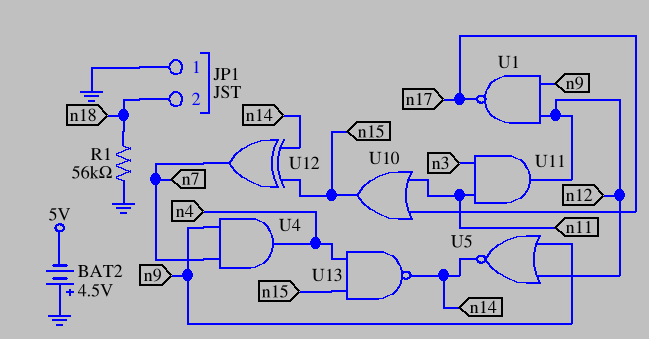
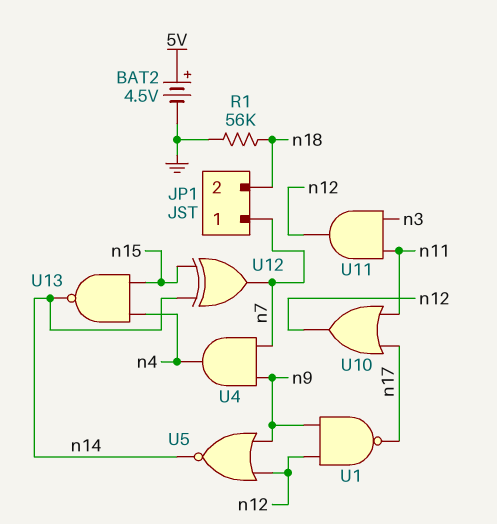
BAT2: 4.5V (plus GND, minus 5V) -> 4.5V (plus 5V, minus GND)
JP1 pin 1: GND -> n7
U10: OR (in n11, in n17, out n15) -> OR (in n11, in n17, out n12)

